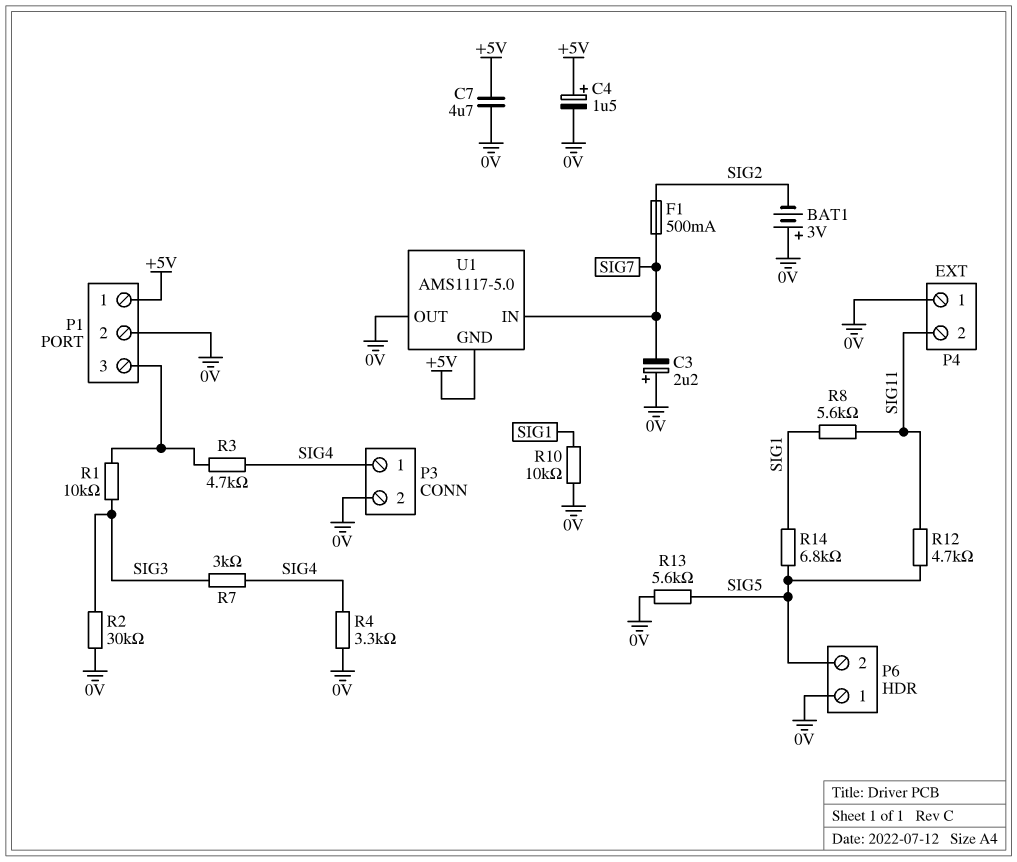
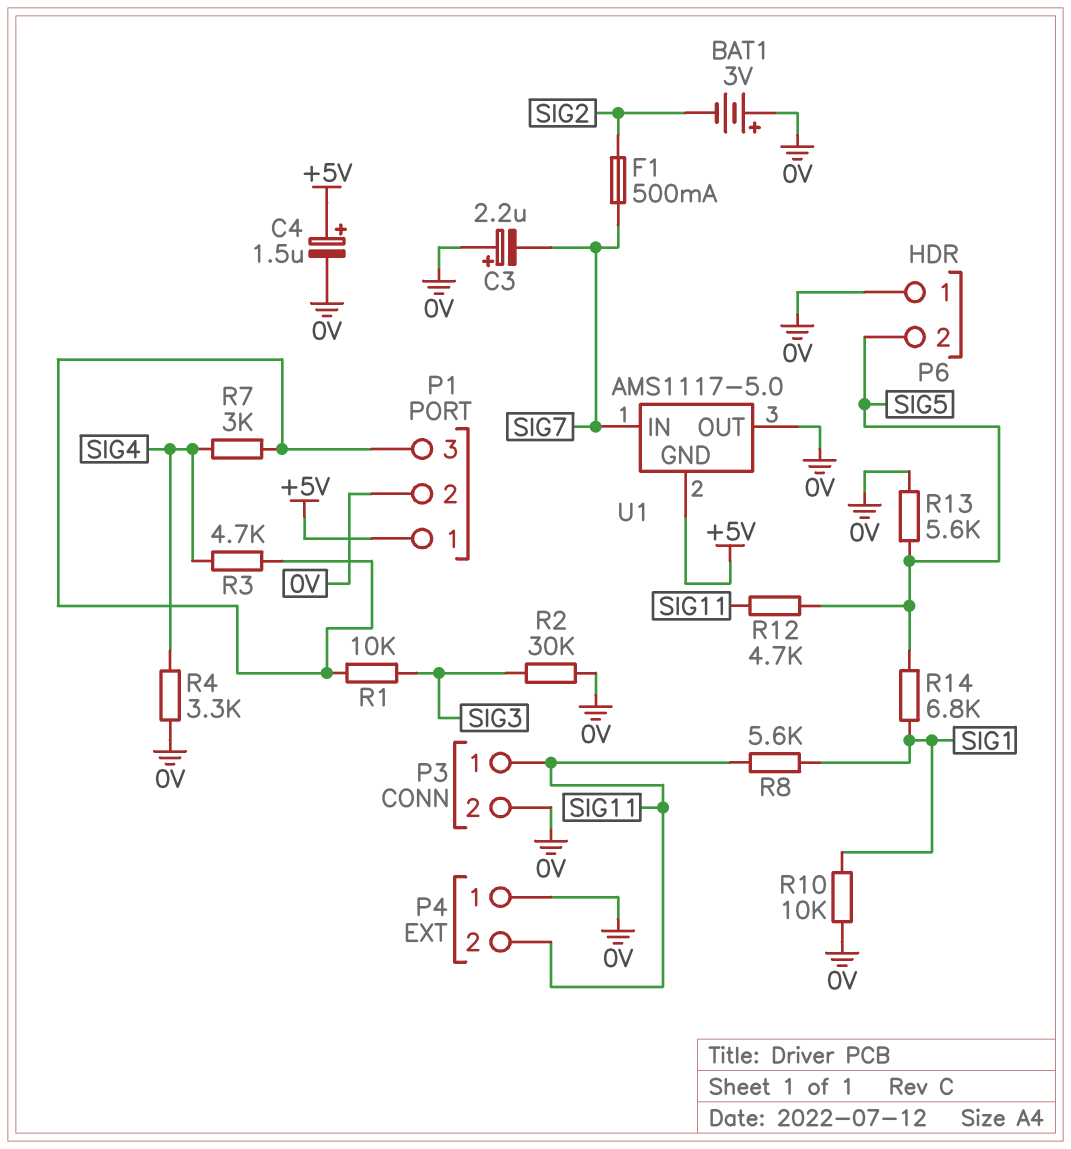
C7: 4.7uF (+5V, 0V) -> none
P3 pin 1: SIG4 -> SIG11
R7: 3k (SIG3, SIG4) -> 3k (P1/3, SIG4)

